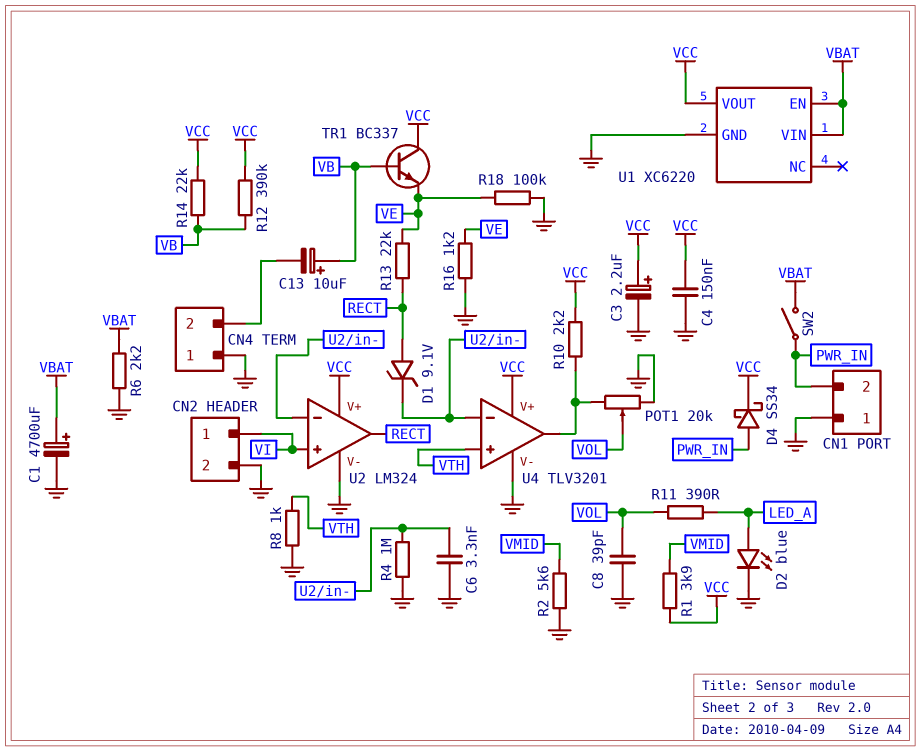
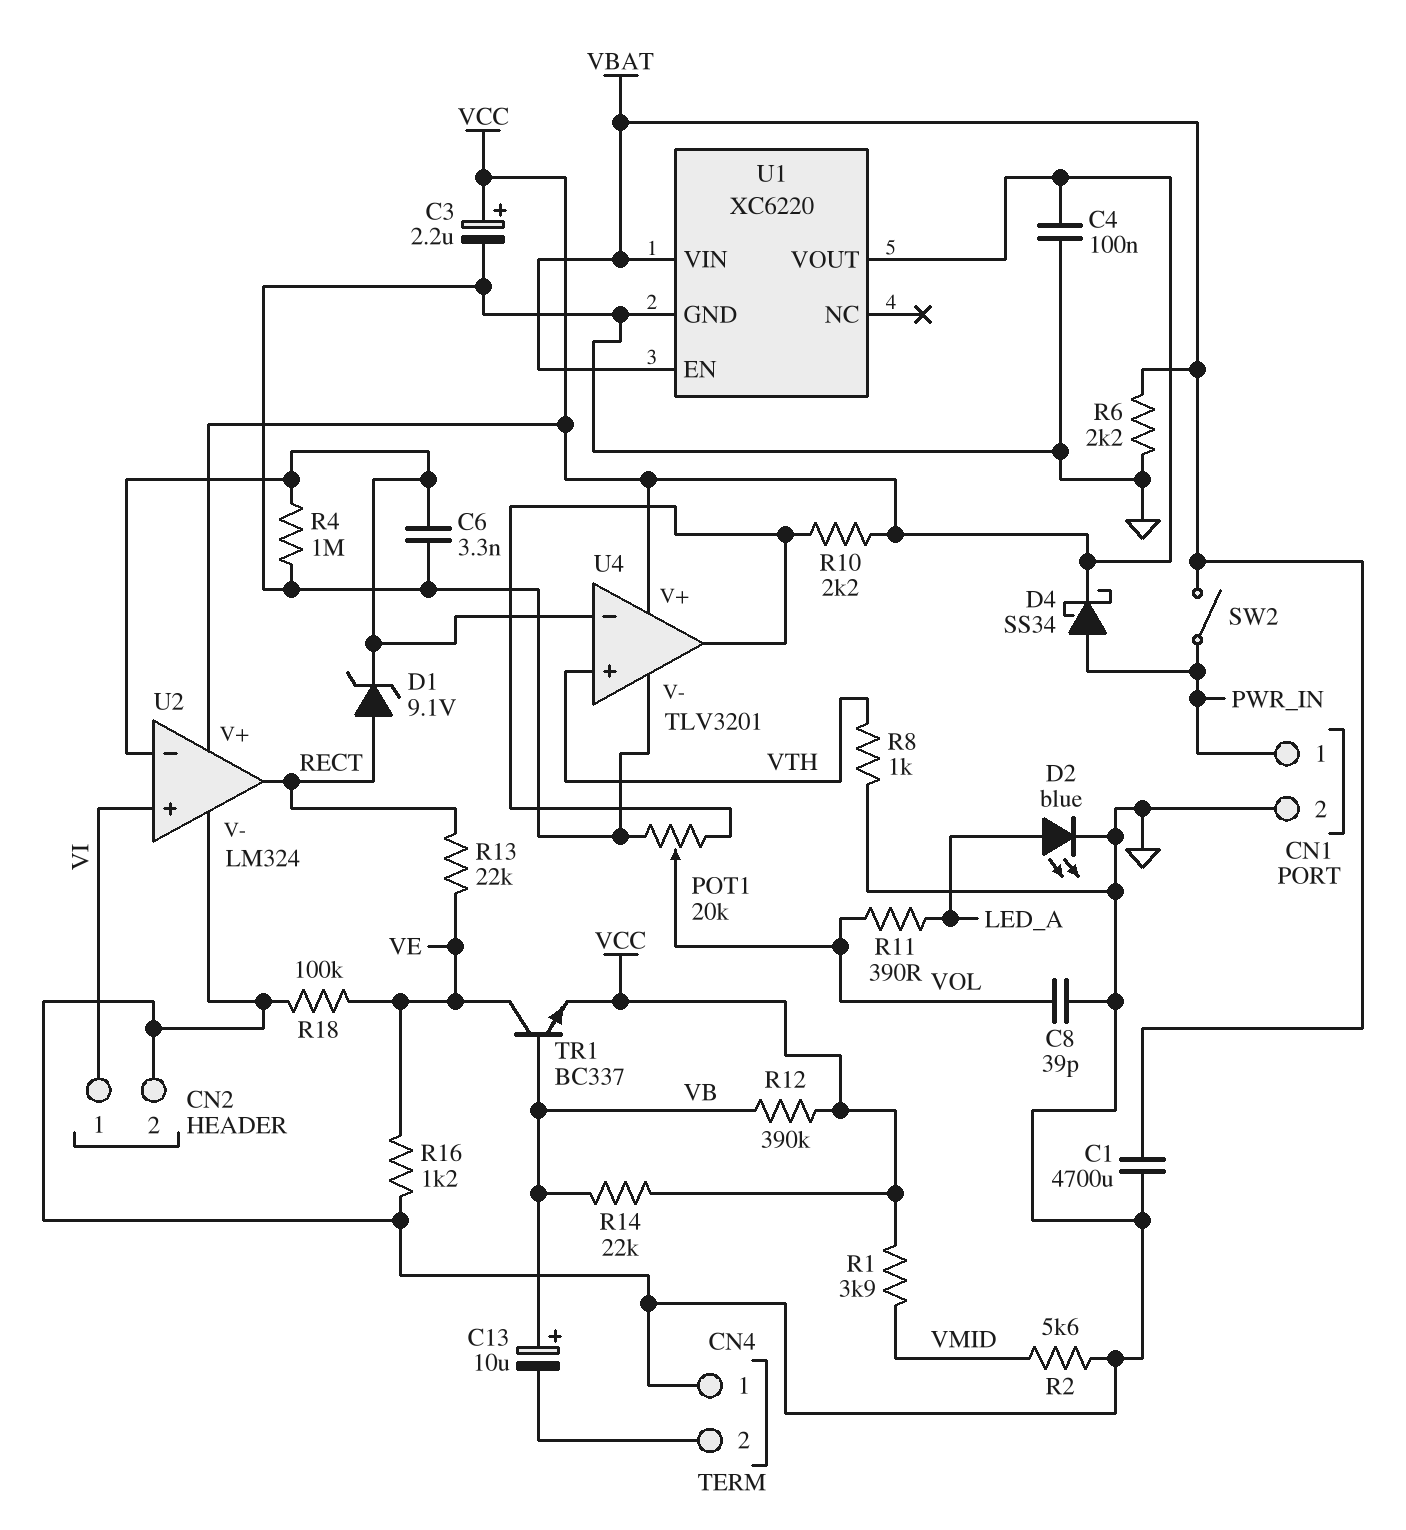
C1: 4700uF (plus VBAT, minus GND) -> 4700uF (GND, VBAT)
C4: 150nF (GND, VCC) -> 100nF (GND, VCC)
CN1 pin 1: GND -> PWR_IN
CN1 pin 2: PWR_IN -> GND
TR1: NPN BC337 (B VB, C VCC, E VE) -> NPN BC337 (B VB, C VE, E VCC)

